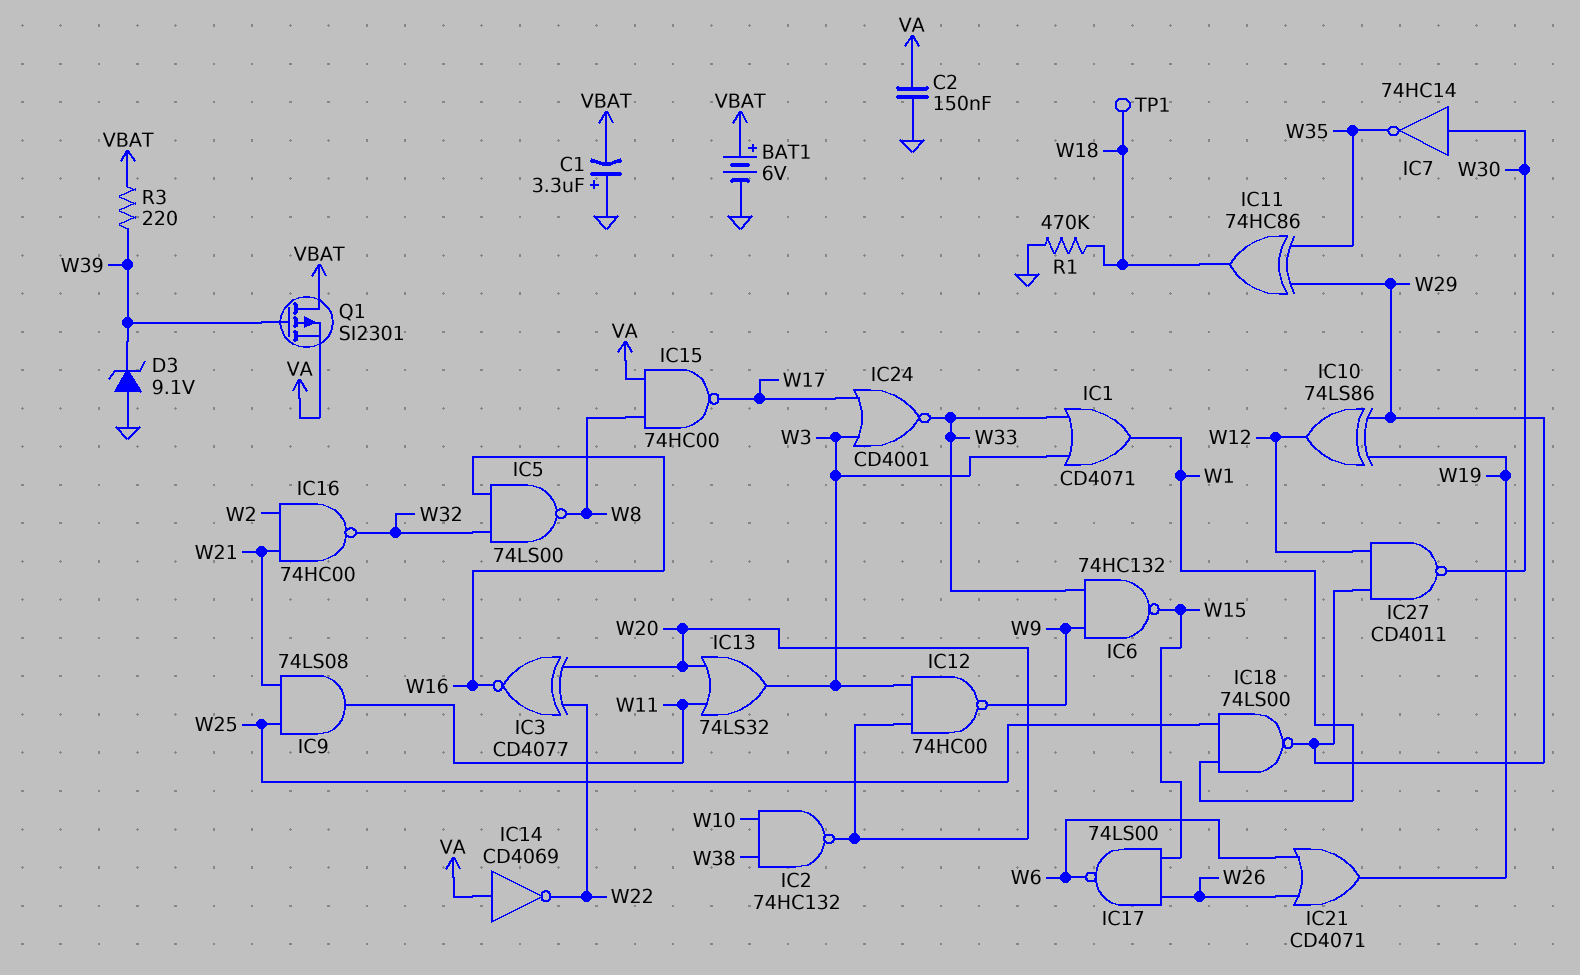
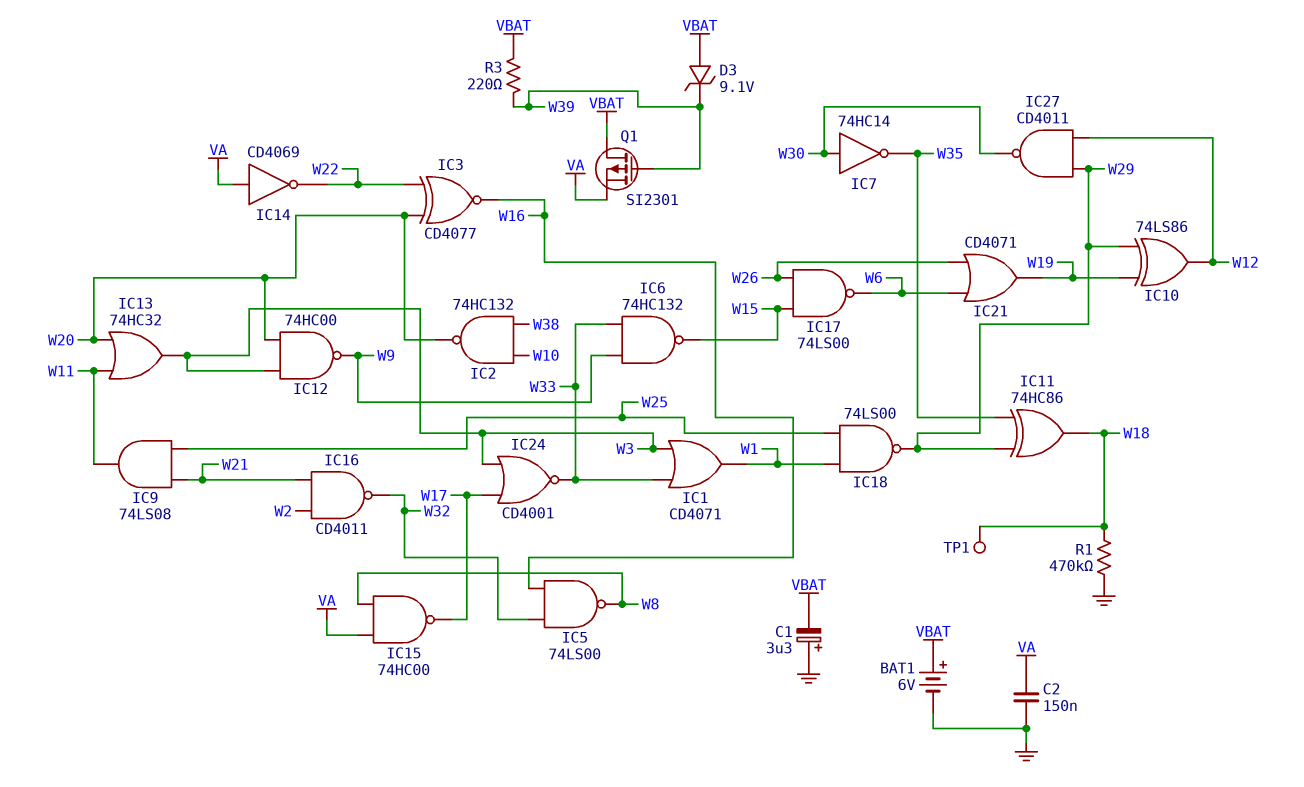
D3: zener 9.1V (A GND, K W39) -> zener 9.1V (A VBAT, K W39)
IC13: OR 74LS32 (in W11, in W20, out W3) -> OR 74HC32 (in W11, in W20, out W3)
IC16: NAND 74HC00 (in W2, in W21, out W32) -> NAND CD4011 (in W2, in W21, out W32)

